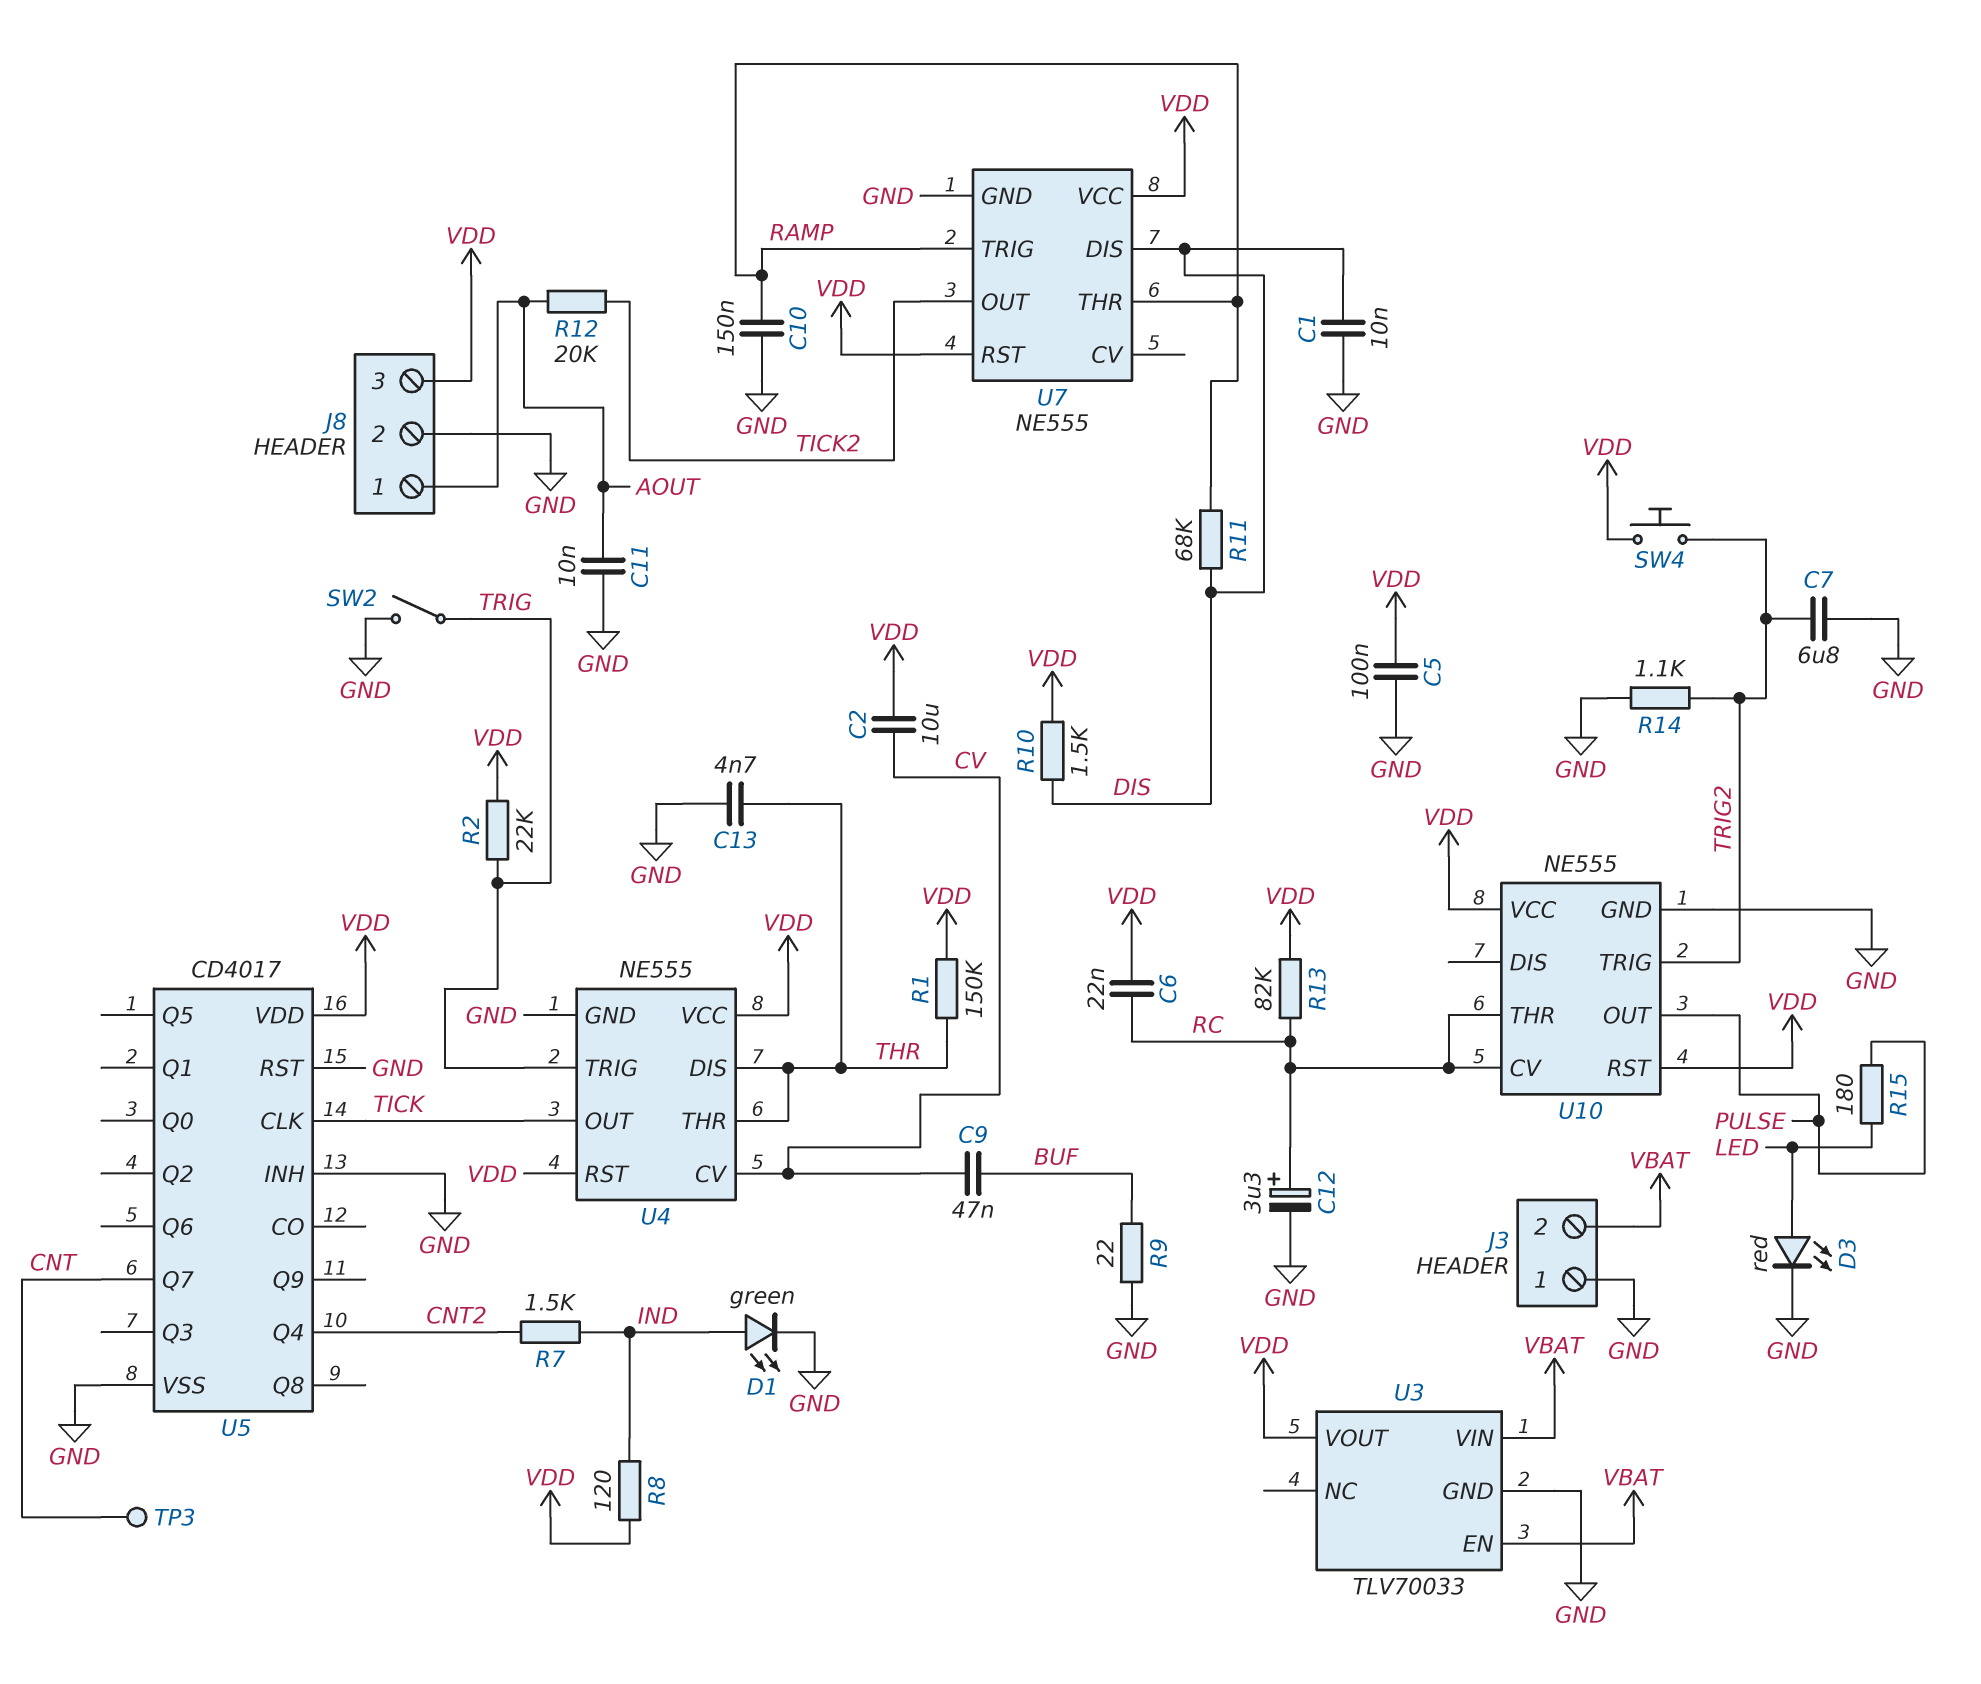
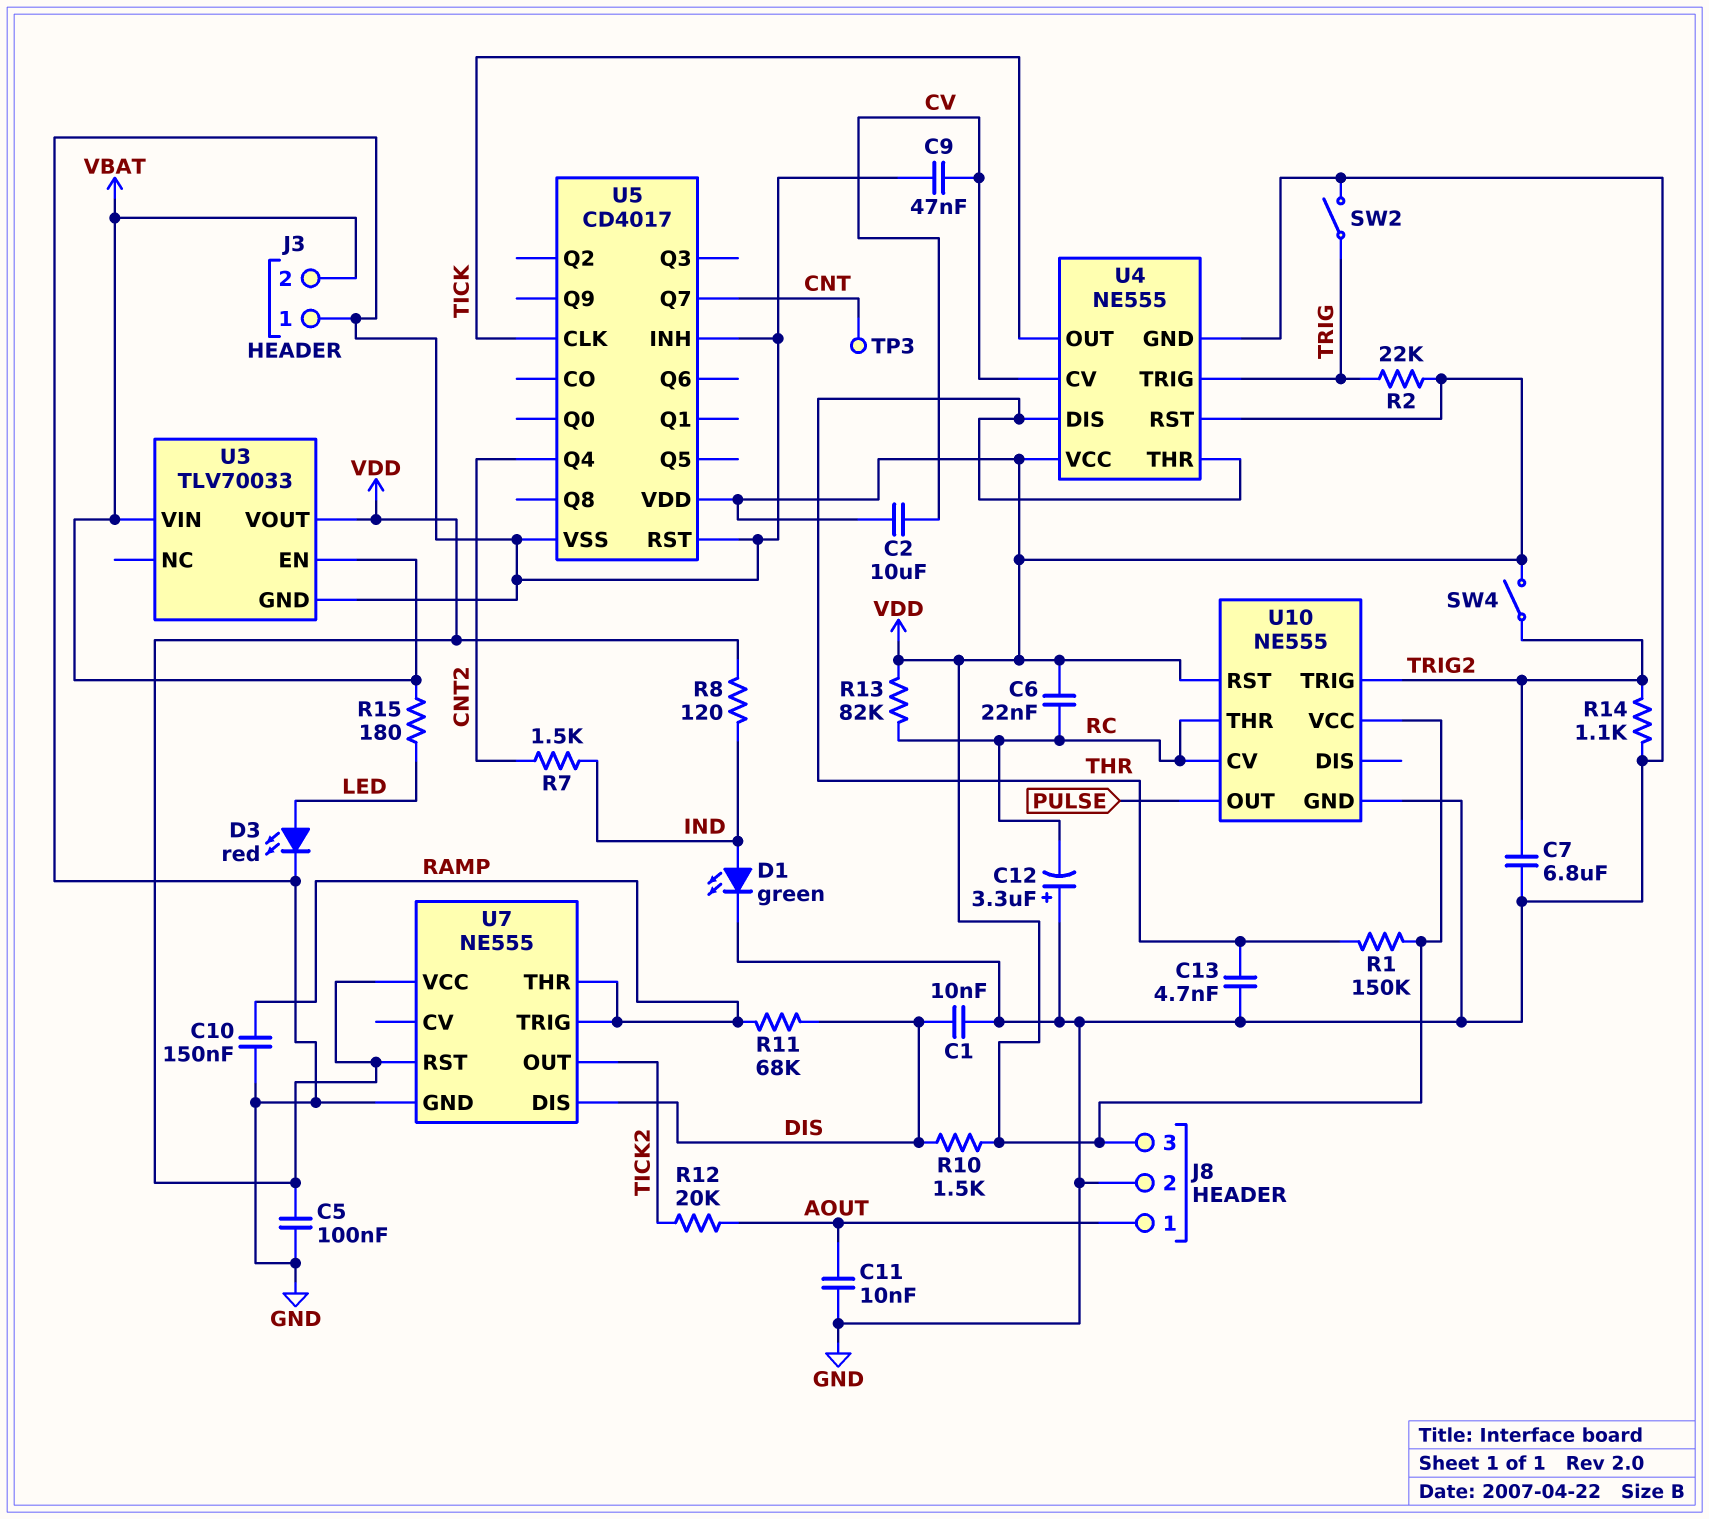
C9: 47nF (BUF, CV) -> 47nF (CV, GND)
C12: 3.3uF (plus RC, minus GND) -> 3.3uF (plus GND, minus RC)
R9: 22 (BUF, GND) -> none
R15: 180 (LED, PULSE) -> 180 (LED, VBAT)
SW4: button (TRIG2, VDD) -> switch (TRIG2, VDD)

